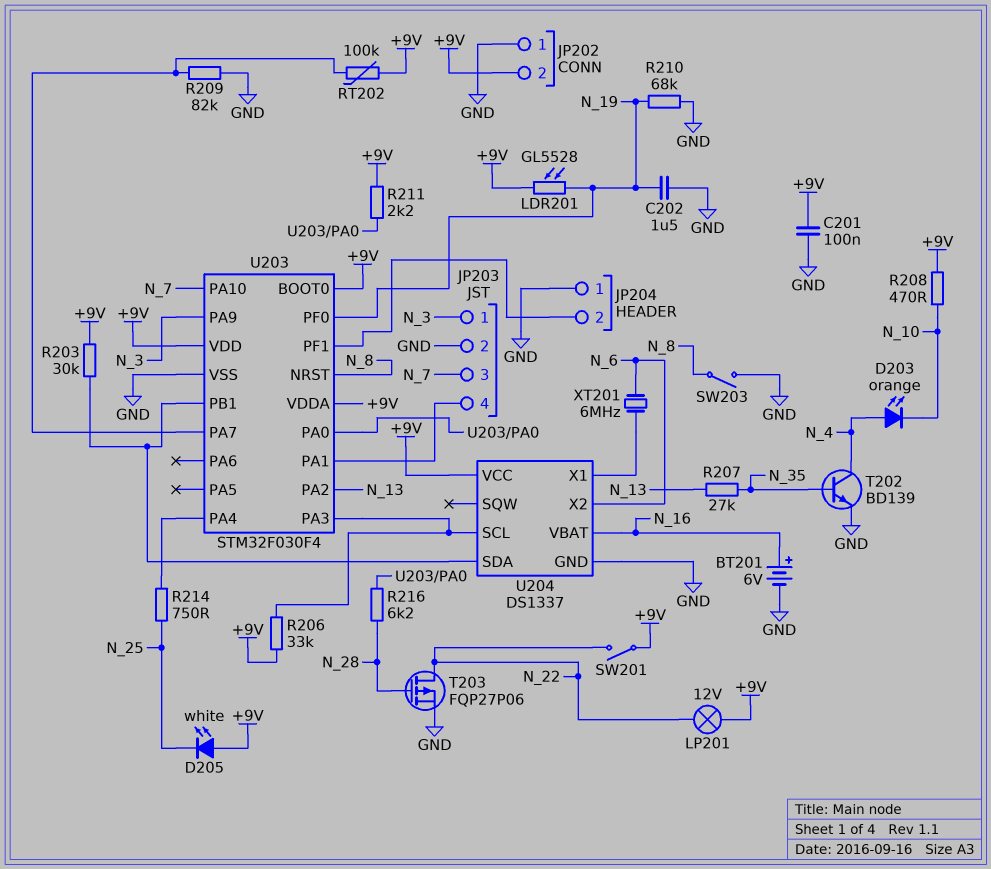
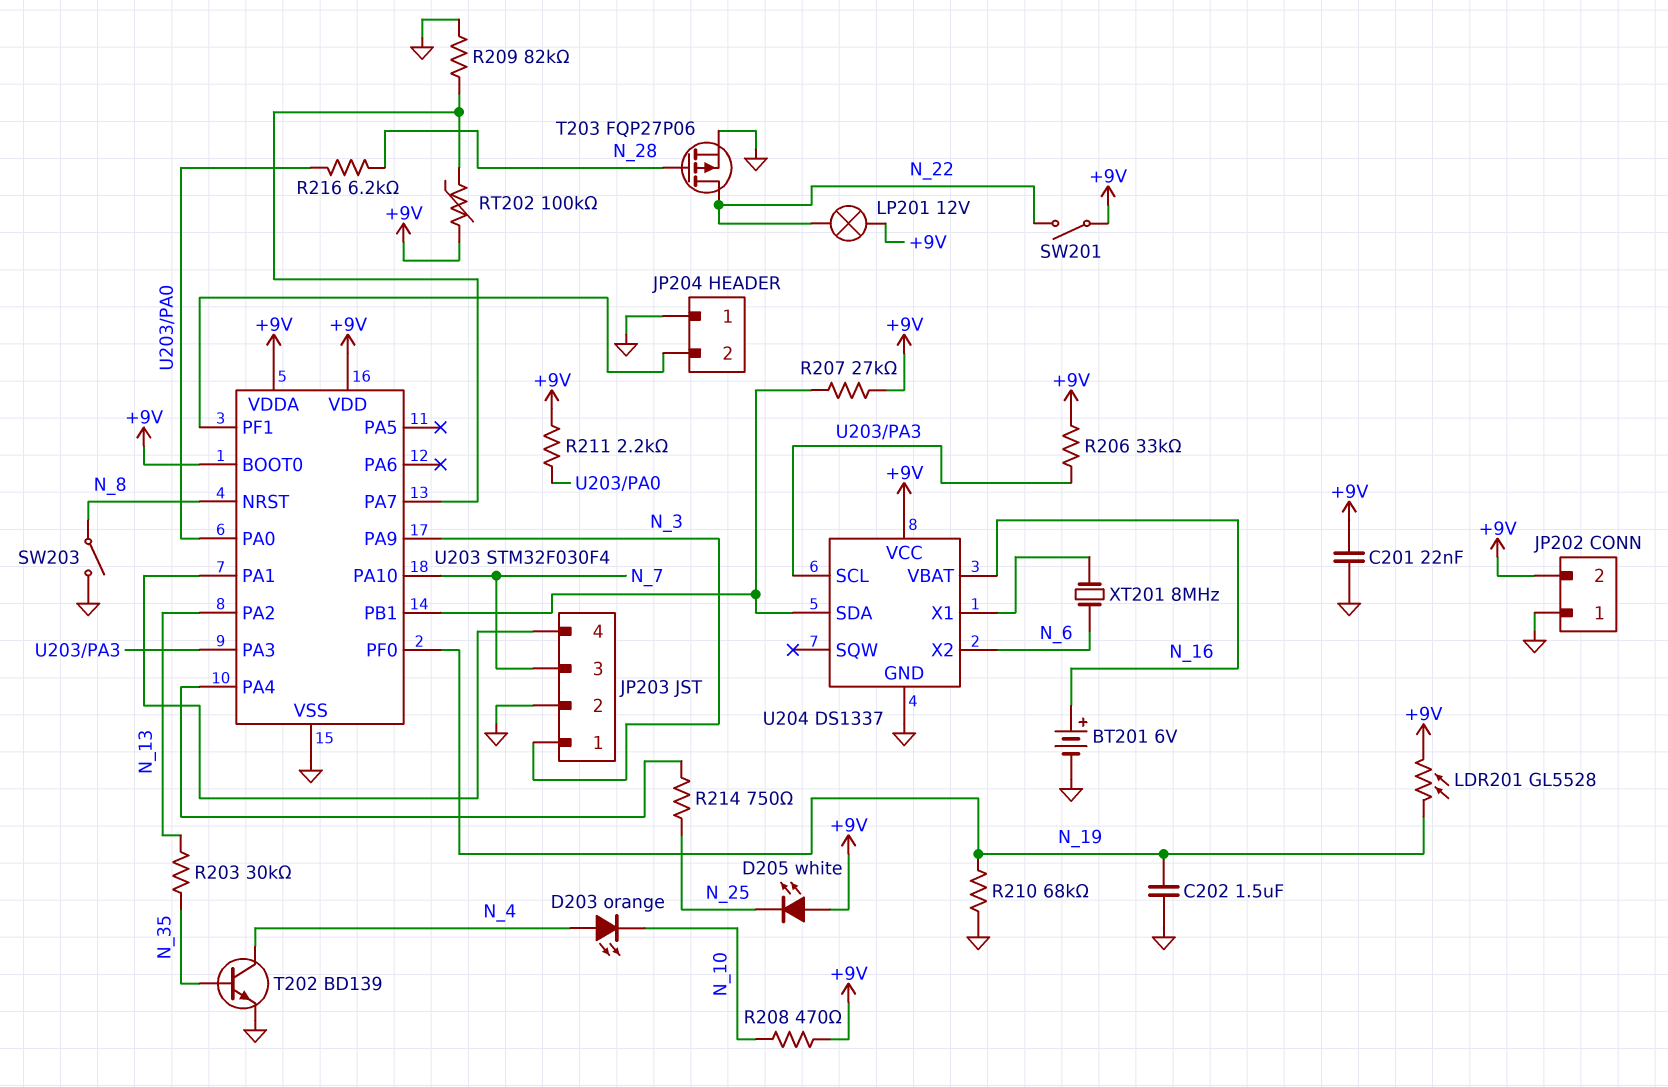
C201: 100nF (+9V, GND) -> 22nF (+9V, GND)
R203: 30k (+9V, U203/PB1) -> 30k (N_13, N_35)
R207: 27k (N_13, N_35) -> 27k (+9V, U203/PB1)
XT201: 6MHz (N_6, U204/X1) -> 8MHz (N_6, U204/X1)

